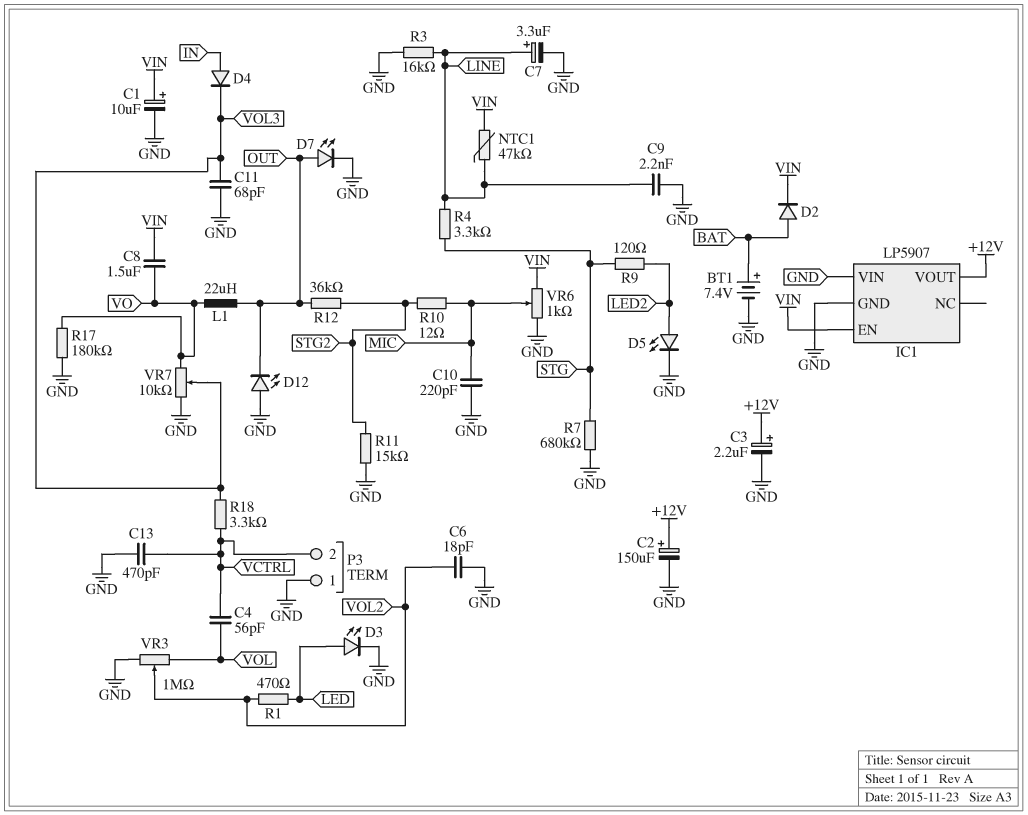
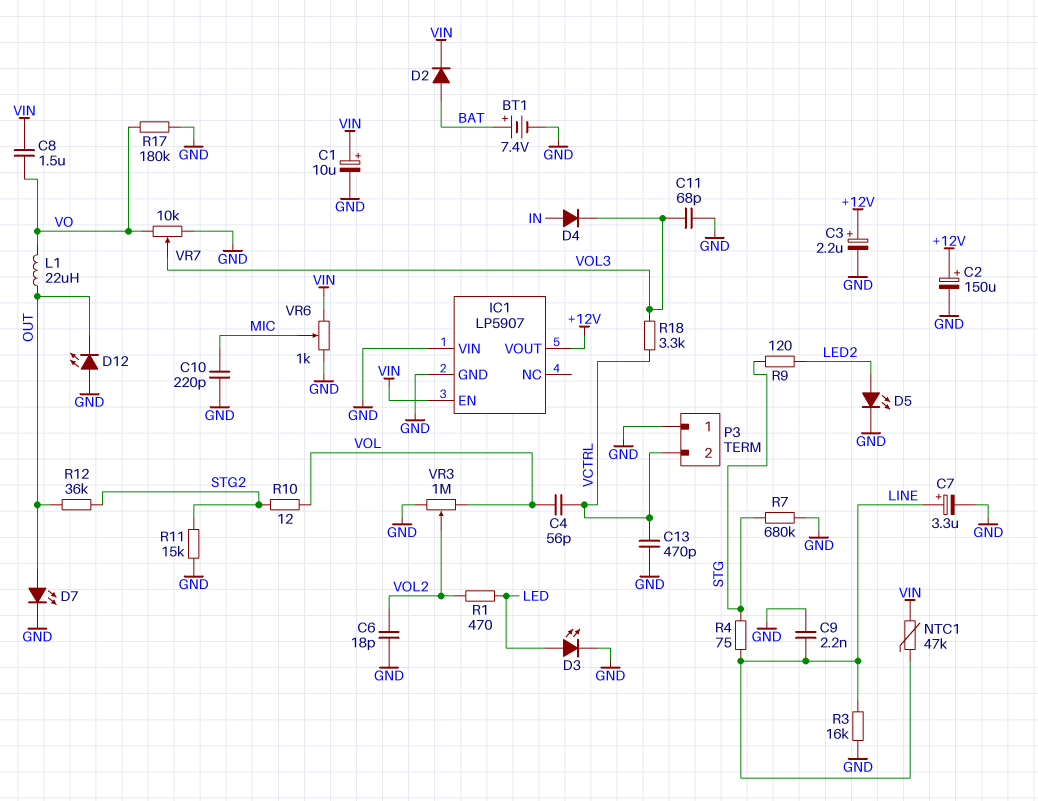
R4: 3.3k (LINE, STG) -> 75 (LINE, STG)
R10: 12 (MIC, STG2) -> 12 (STG2, VOL)

